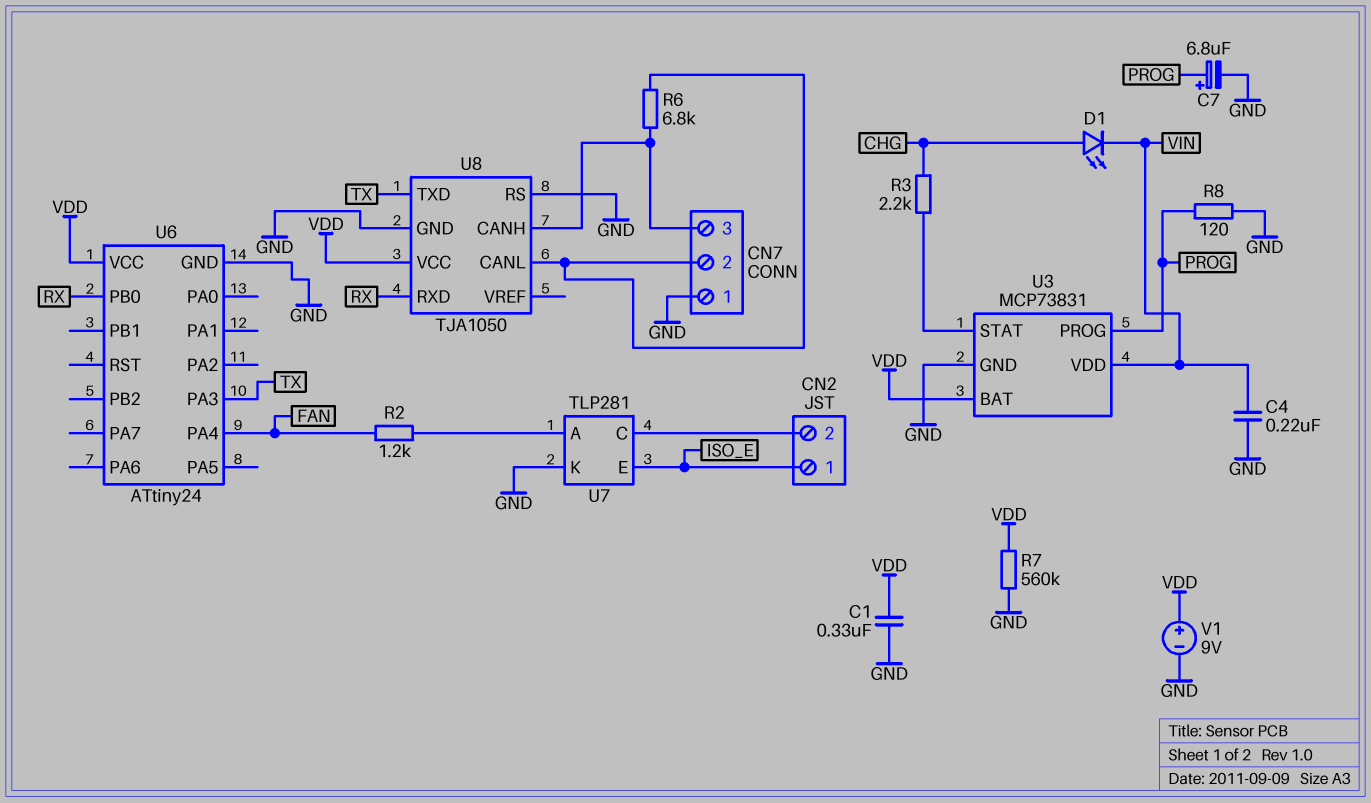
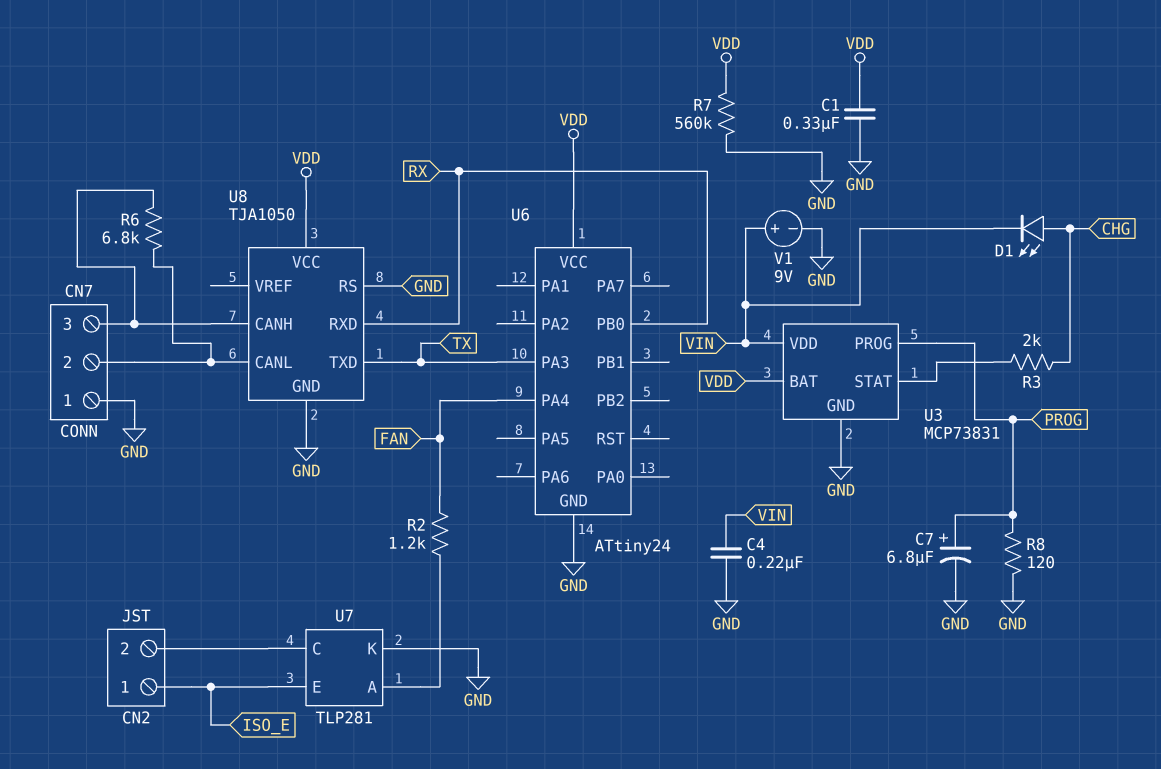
R3: 2.2k (CHG, U3/STAT) -> 2k (CHG, U3/STAT)
V1: 9V (plus VDD, minus GND) -> 9V (plus VIN, minus GND)

